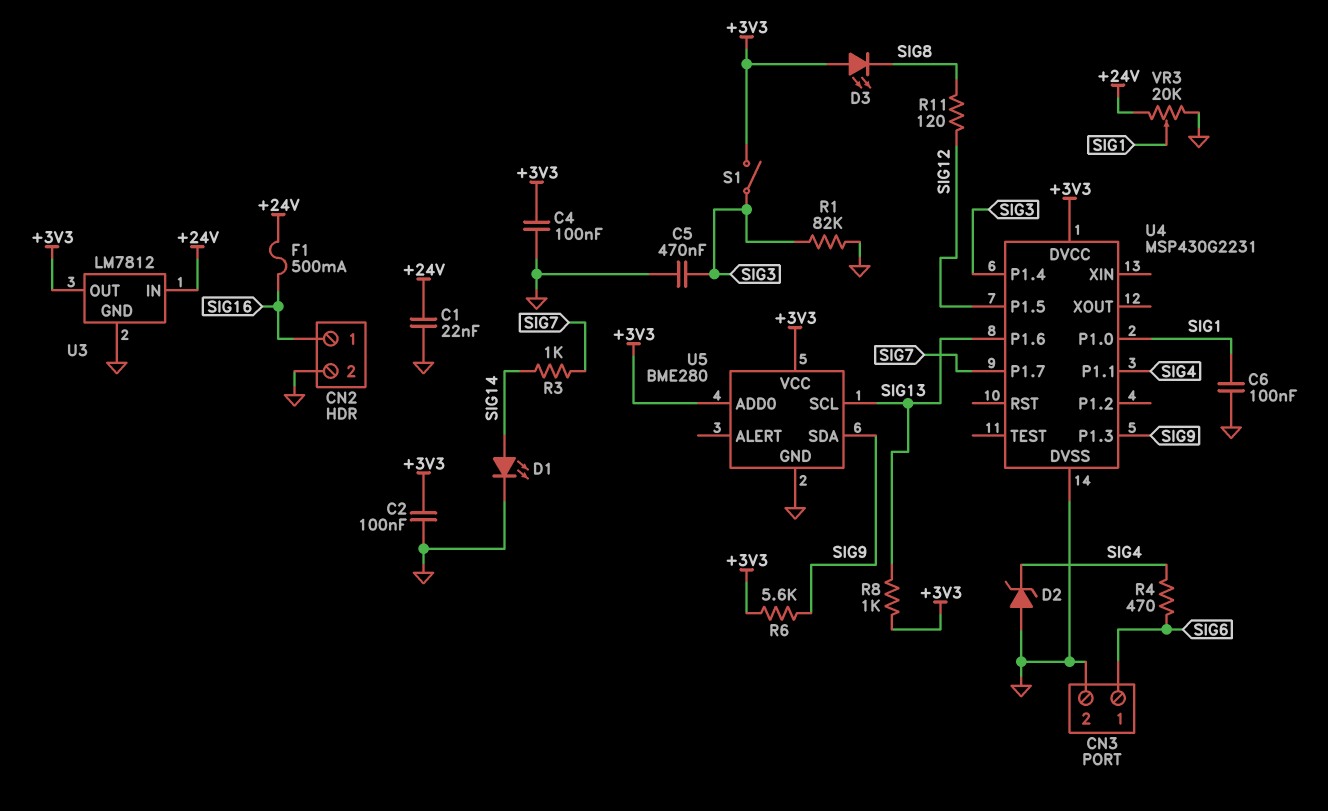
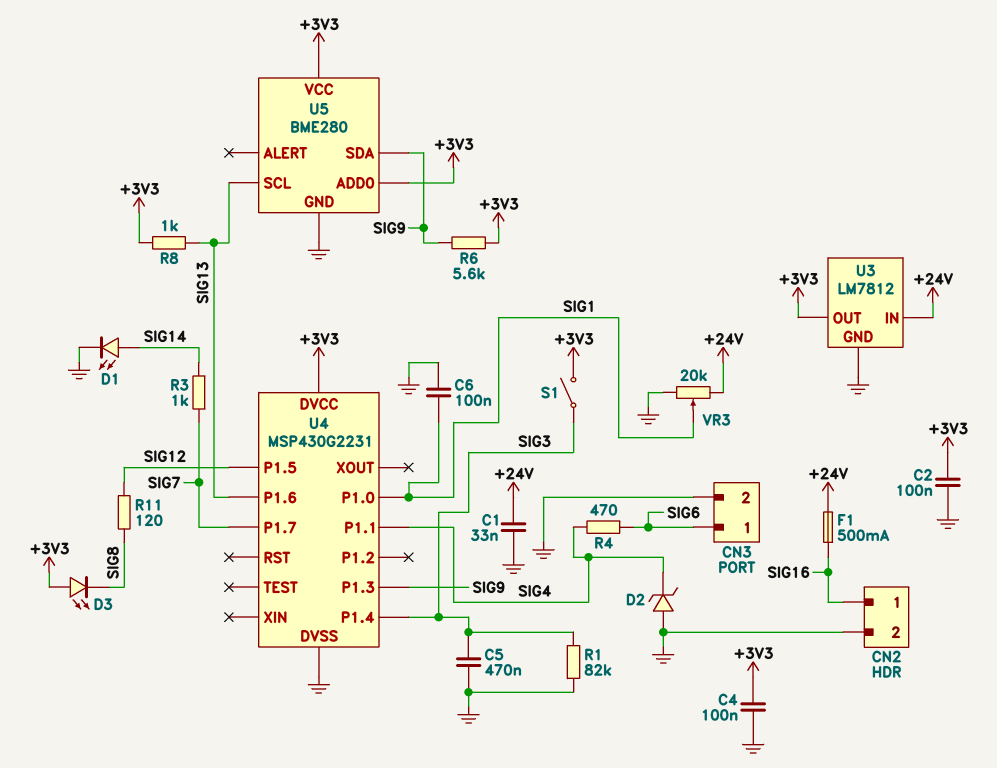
C1: 22nF (+24V, GND) -> 33nF (+24V, GND)

